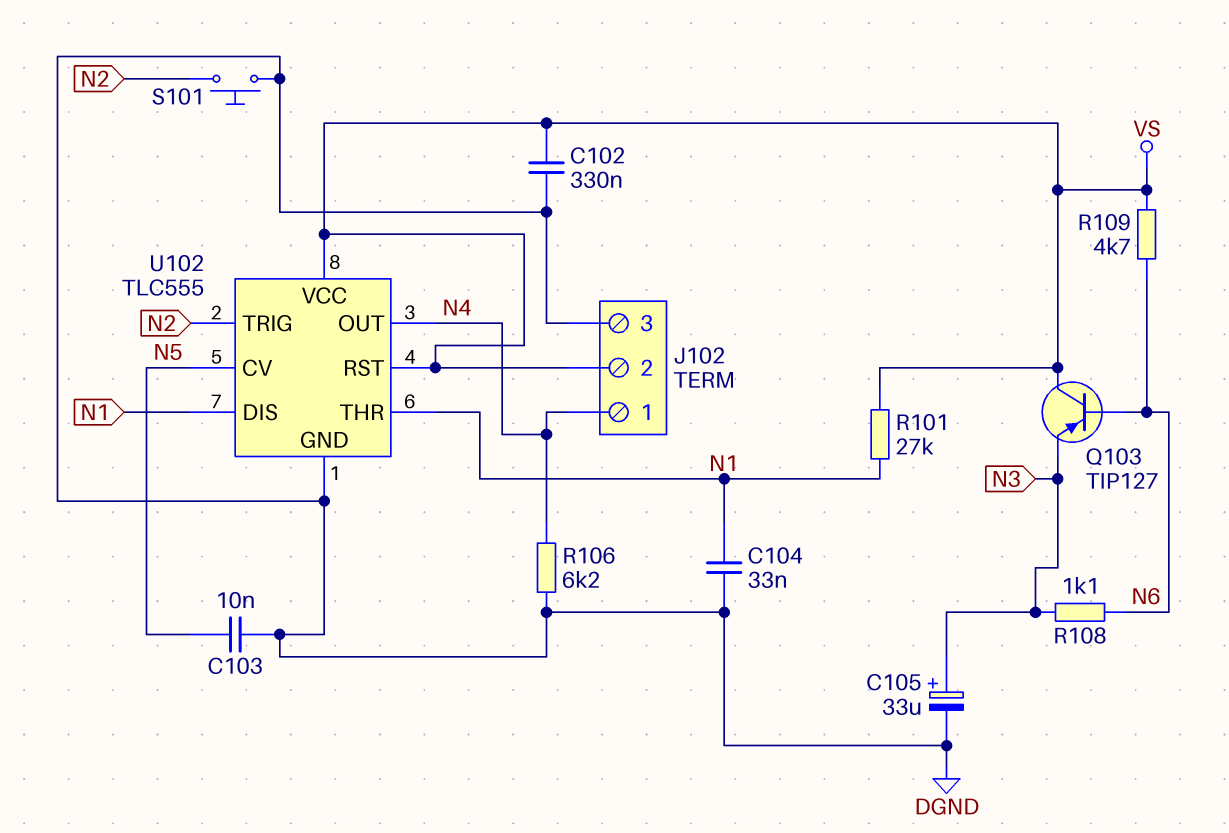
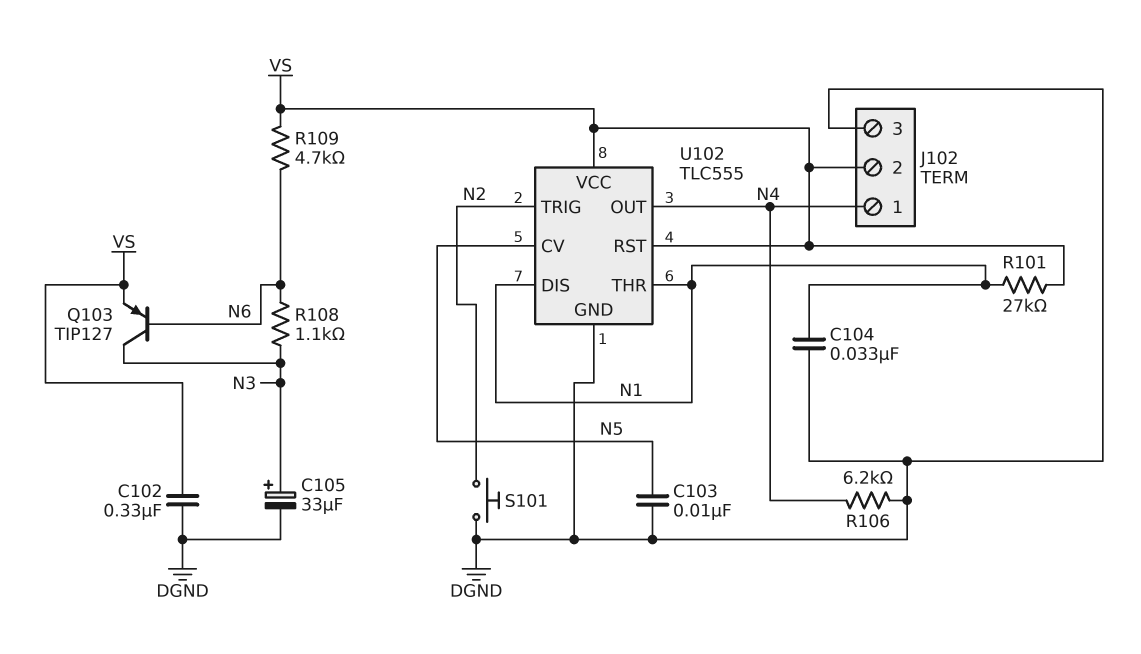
Q103: PNP TIP127 (B N6, C VS, E N3) -> PNP TIP127 (B N6, C N3, E VS)

